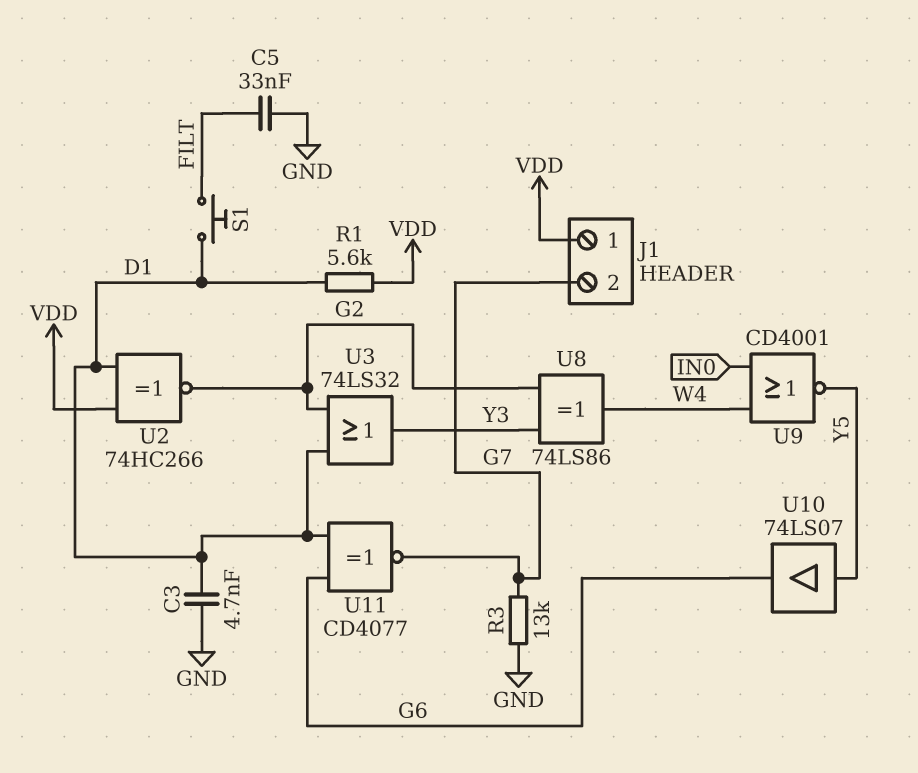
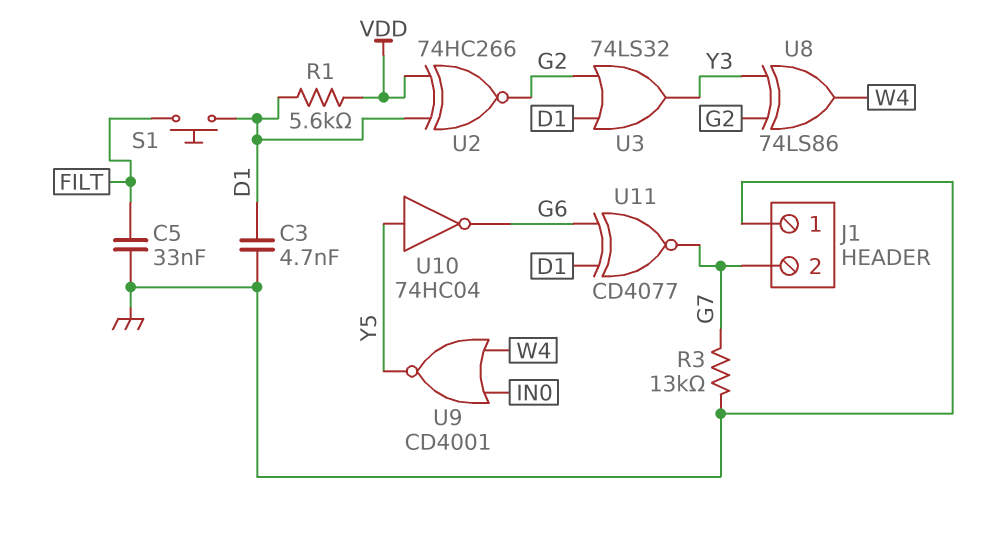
J1 pin 1: VDD -> GND
U10: buffer 74LS07 (in Y5, out G6) -> NOT 74HC04 (in Y5, out G6)

